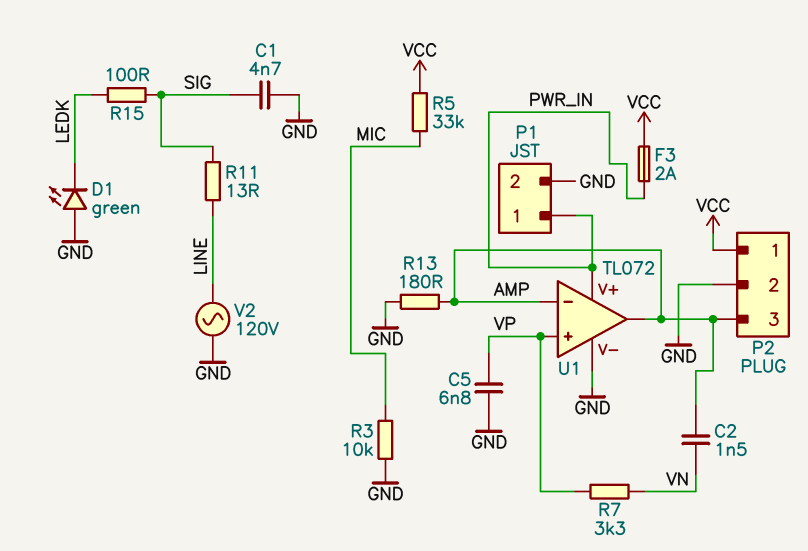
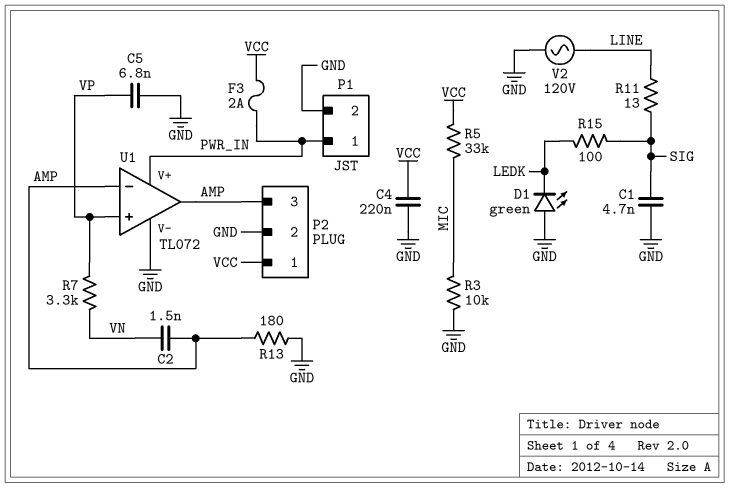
C4: none -> 220nF (GND, VCC)

